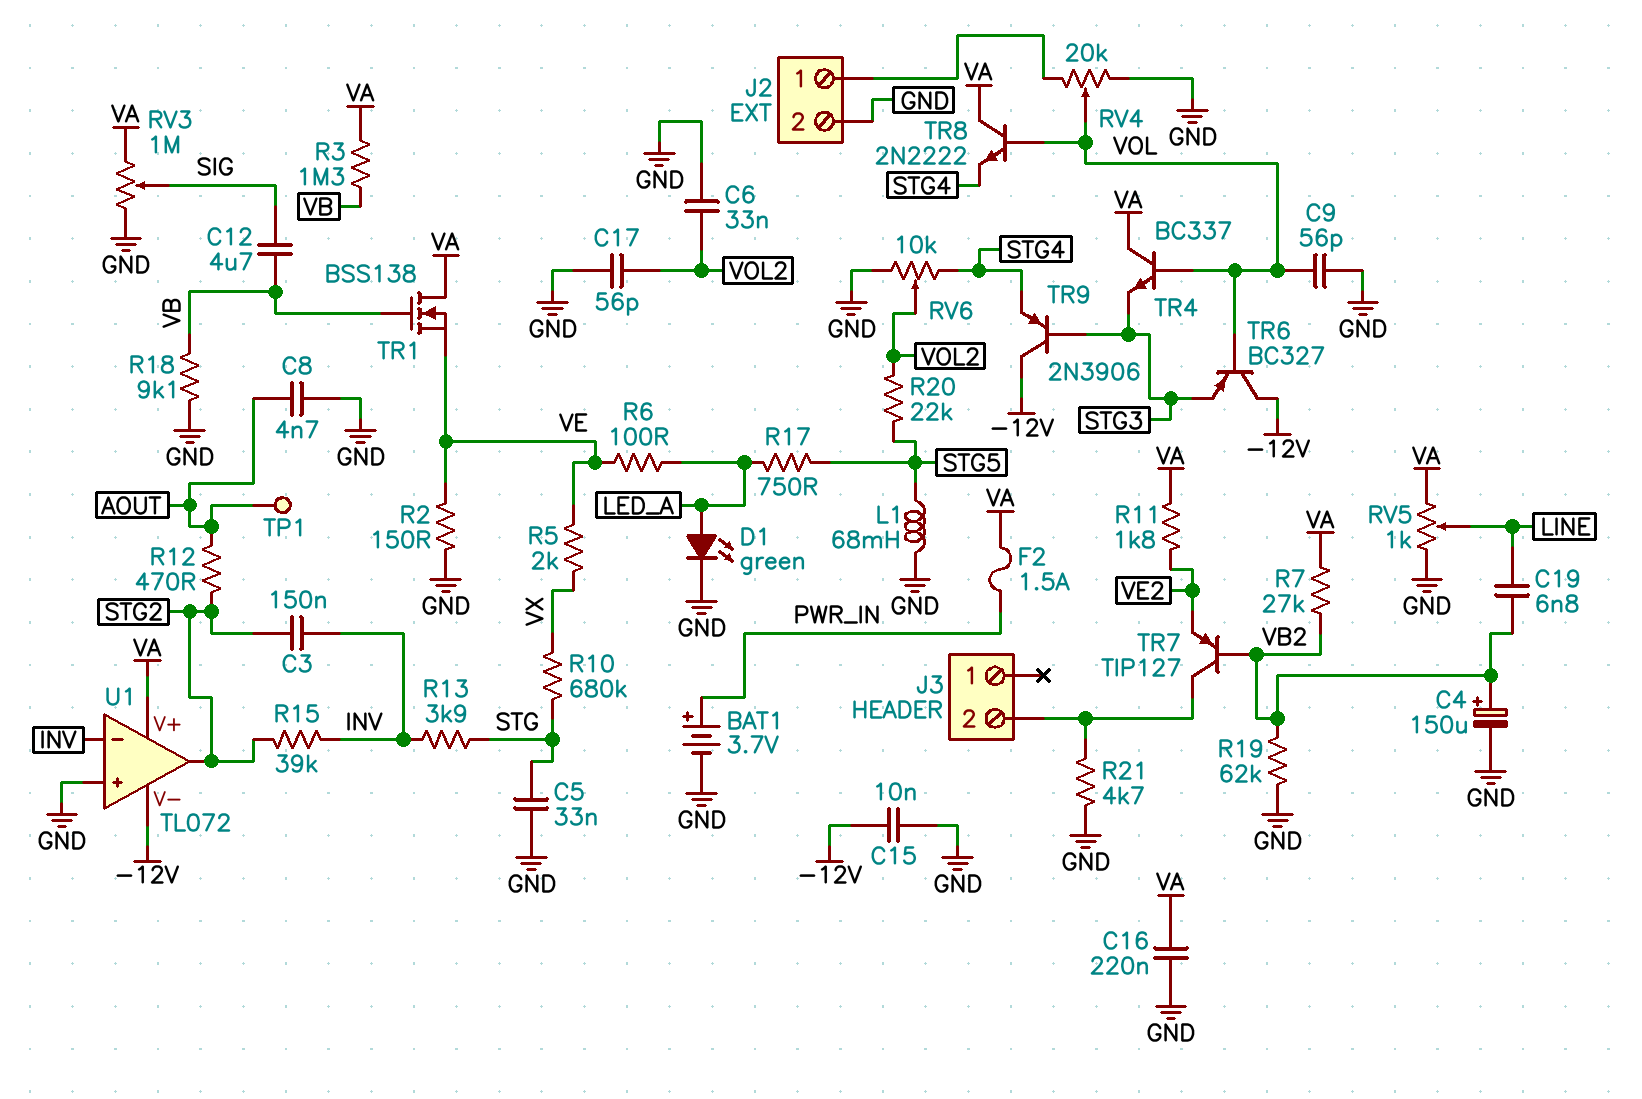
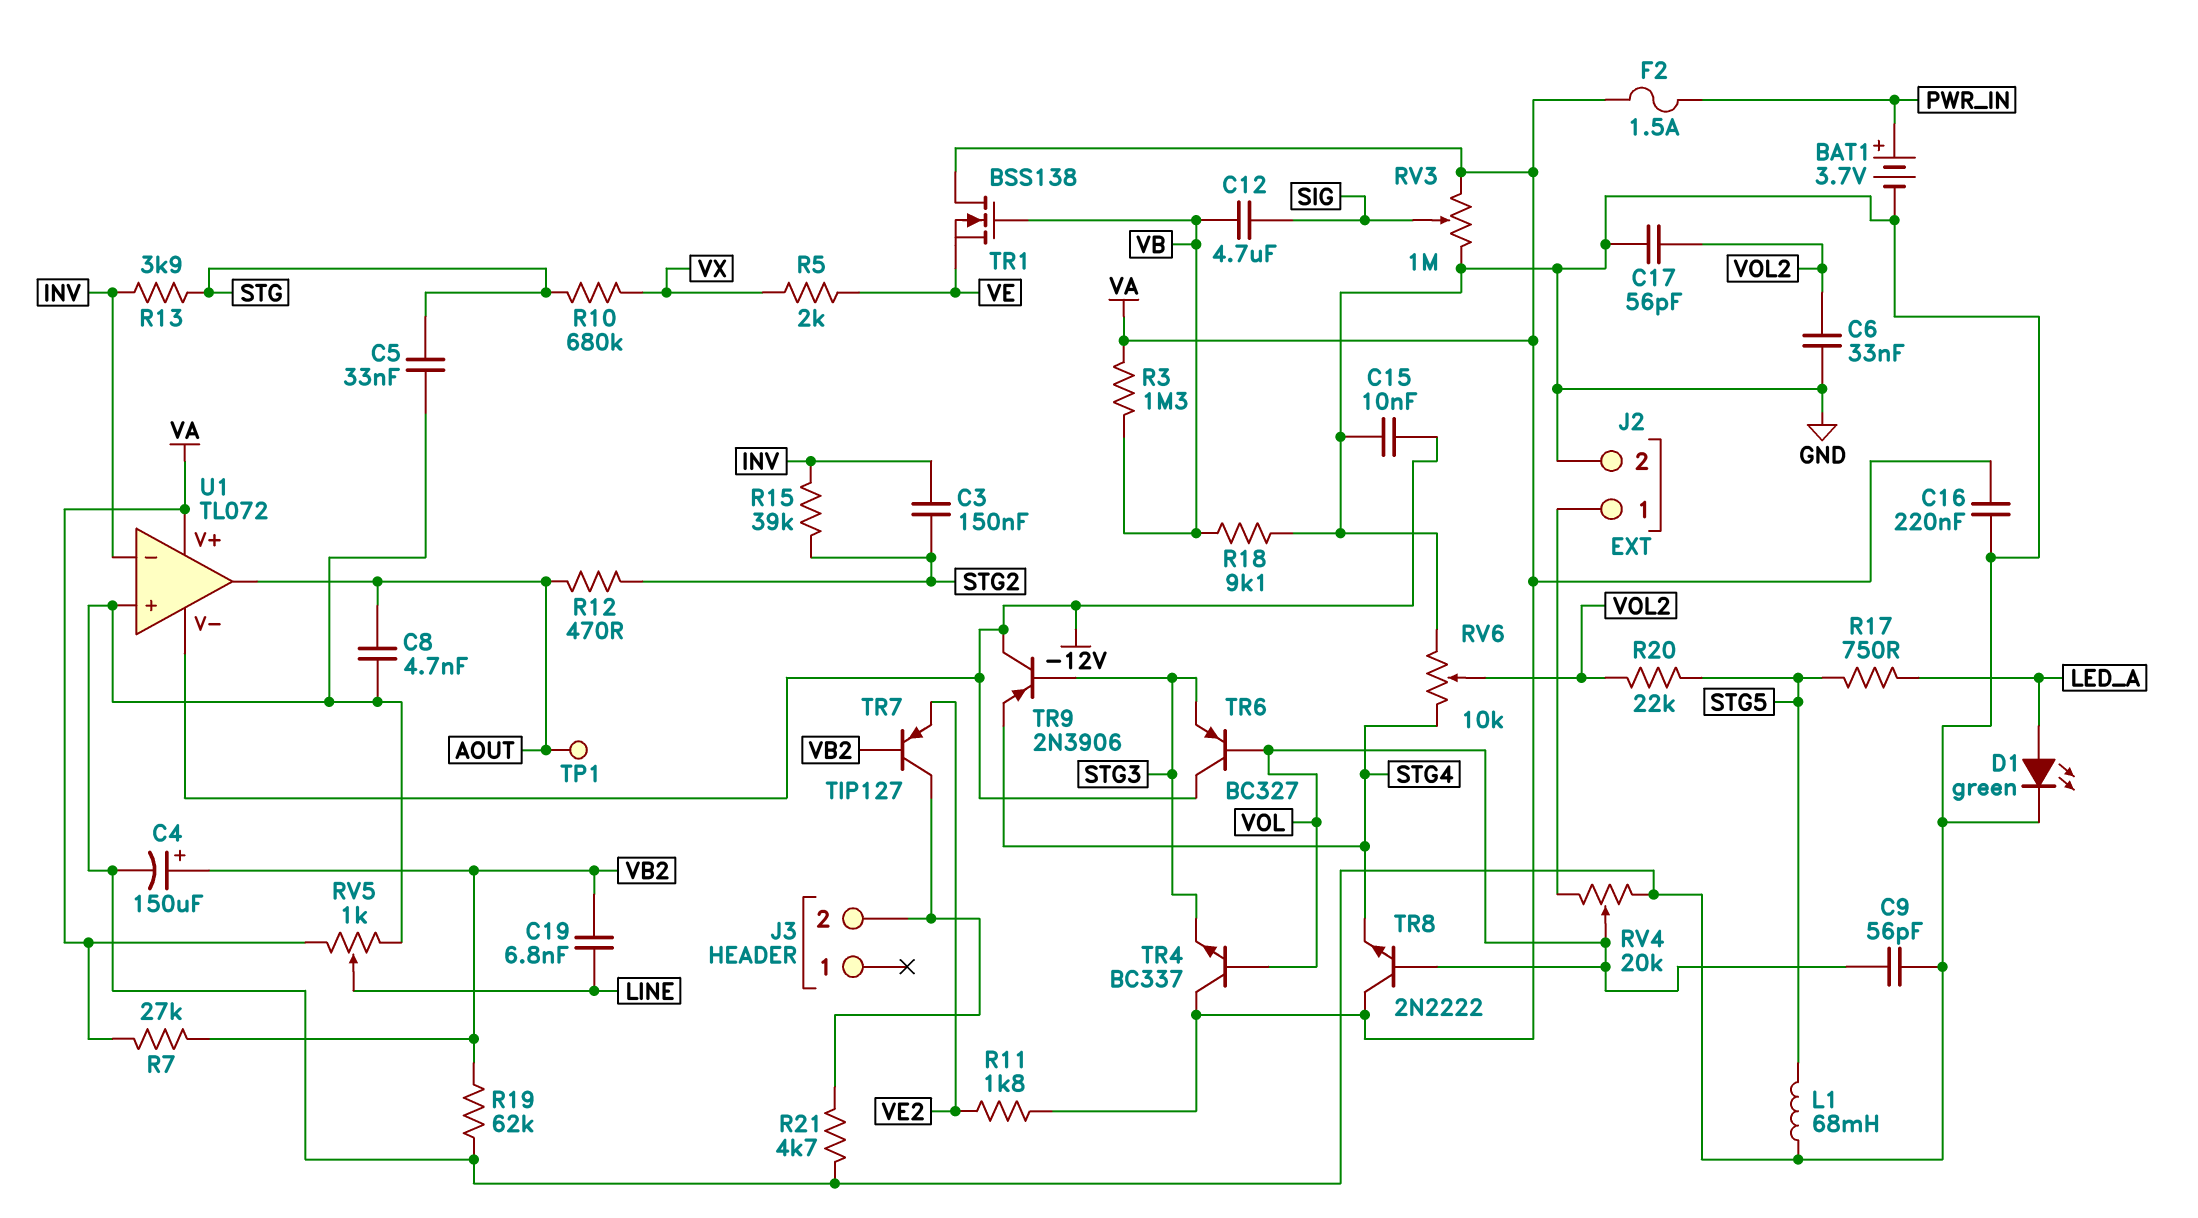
R2: 150 (GND, VE) -> none
R6: 100 (LED_A, VE) -> none
U1 pin out: STG2 -> AOUT

